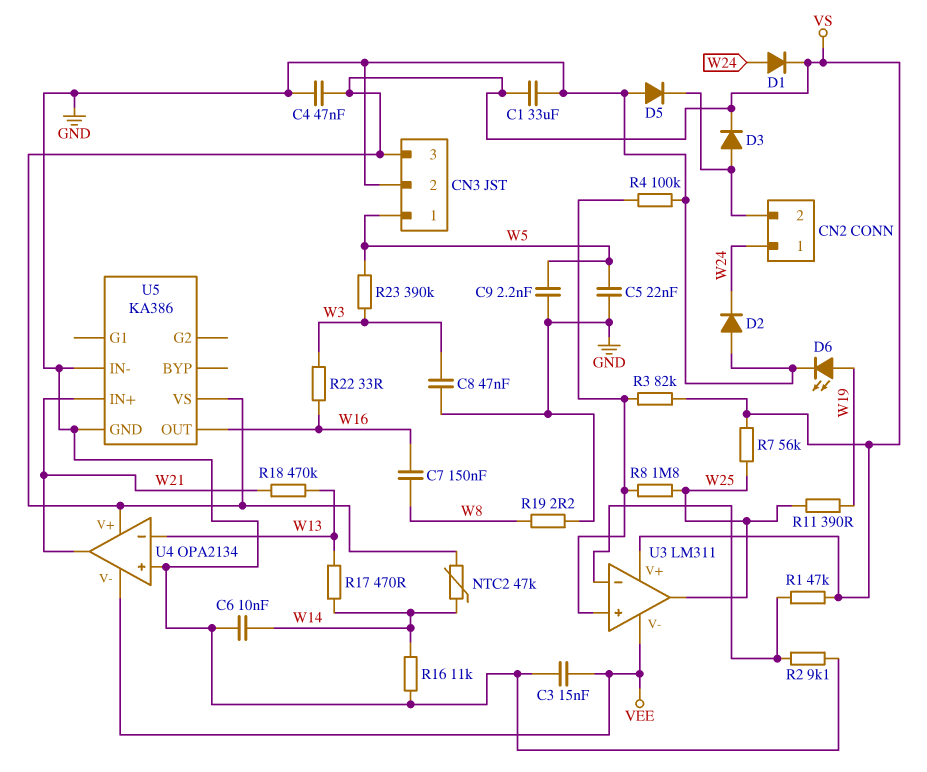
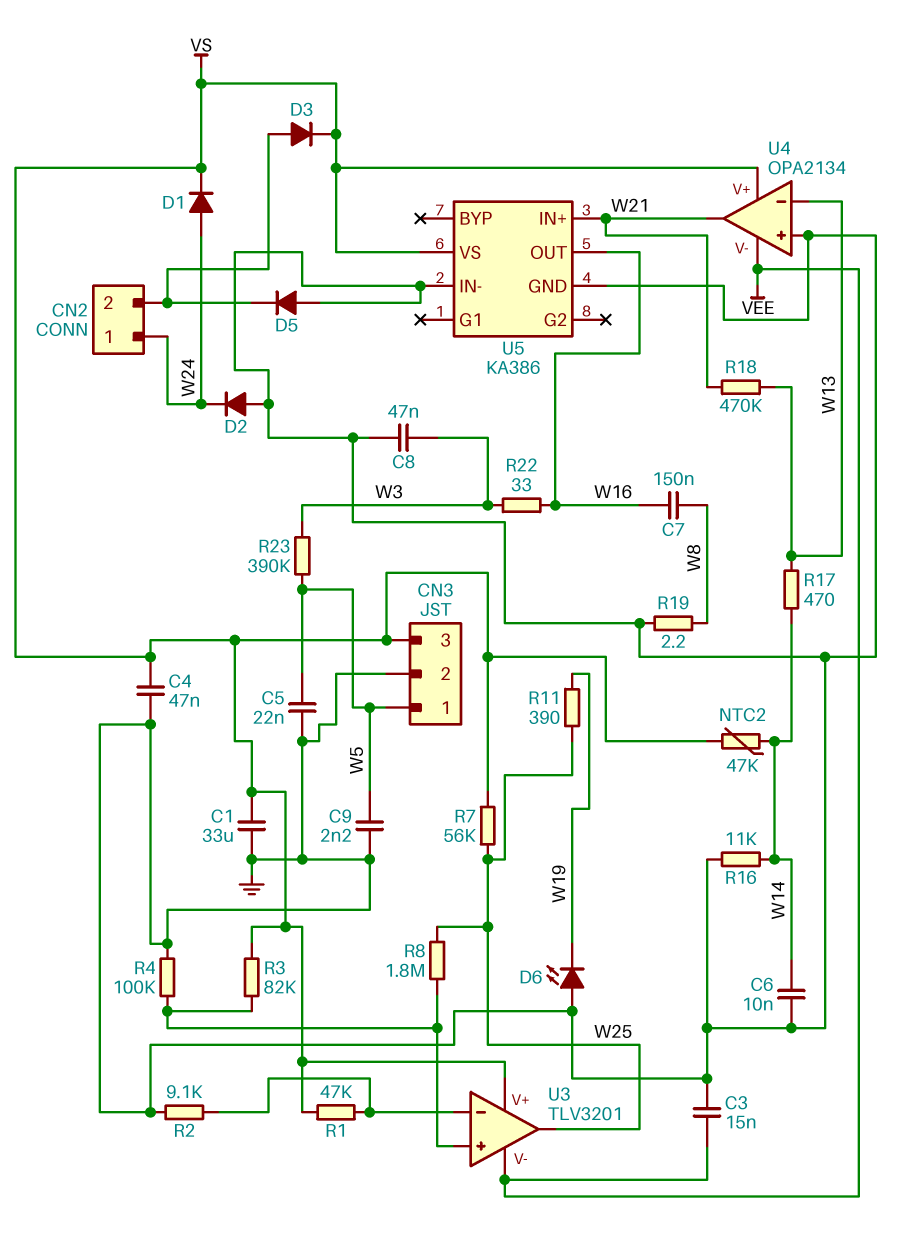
D6: LED (A W19, K GND) -> LED (A GND, K W19)
U3: LM311 -> TLV3201

